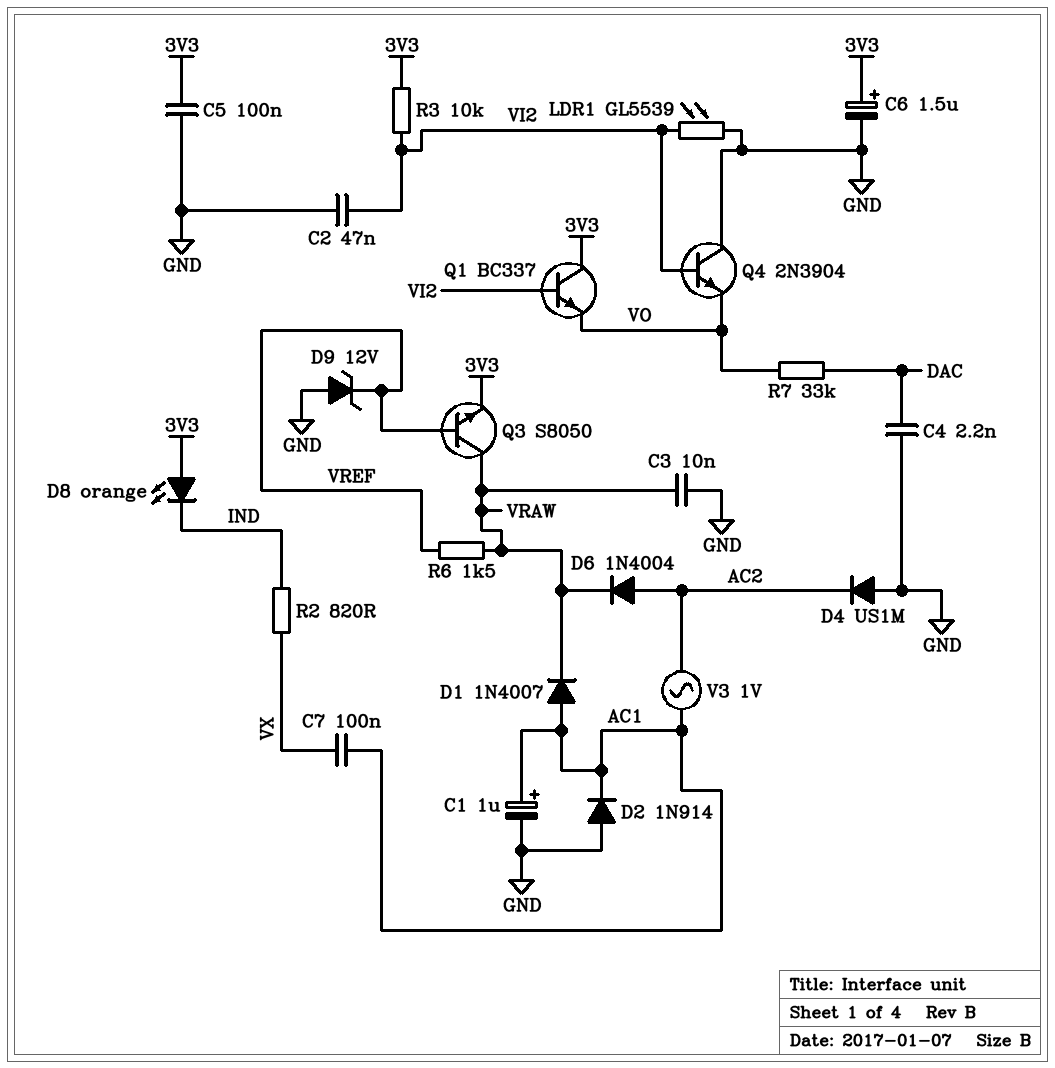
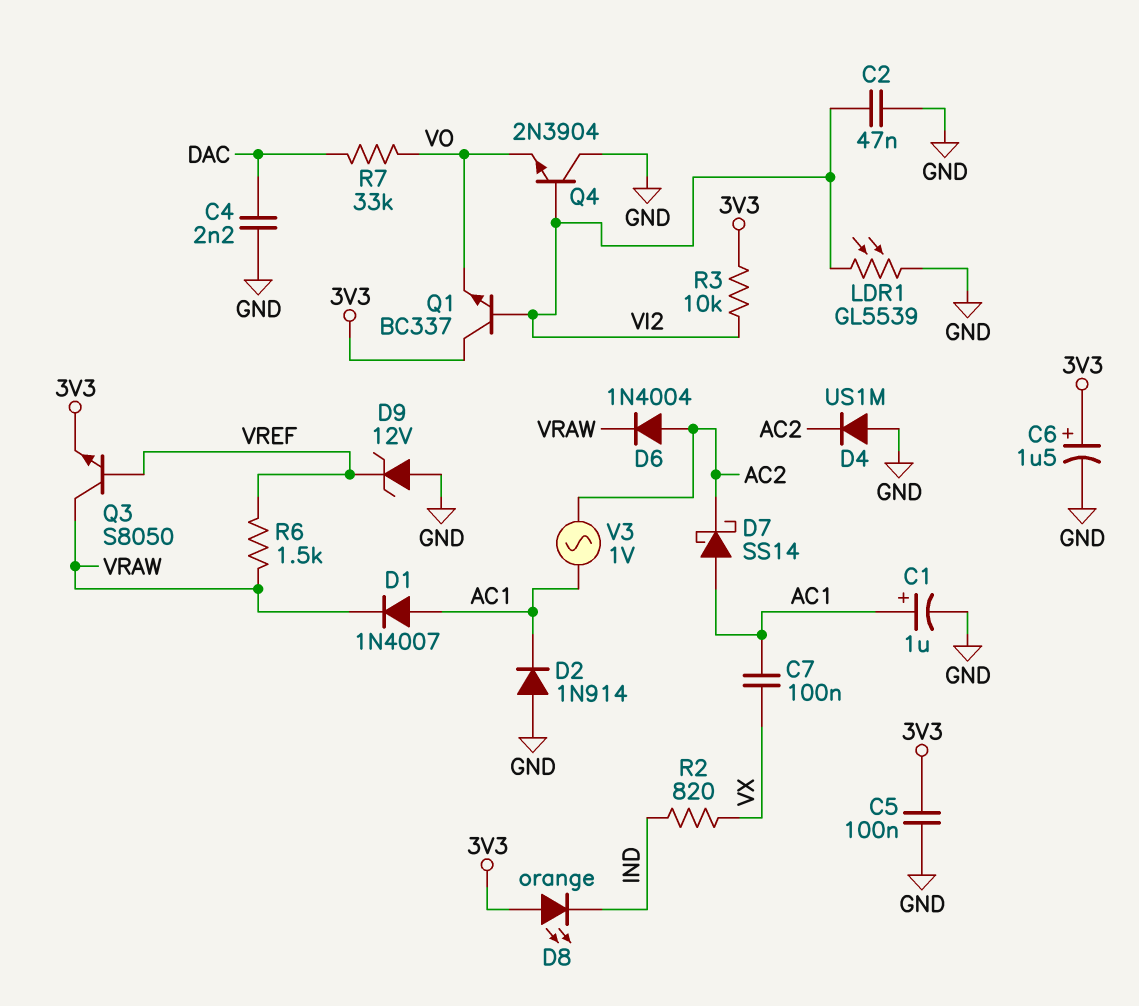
C3: 10nF (GND, VRAW) -> none
D7: none -> schottky SS14 (A AC1, K AC2)

